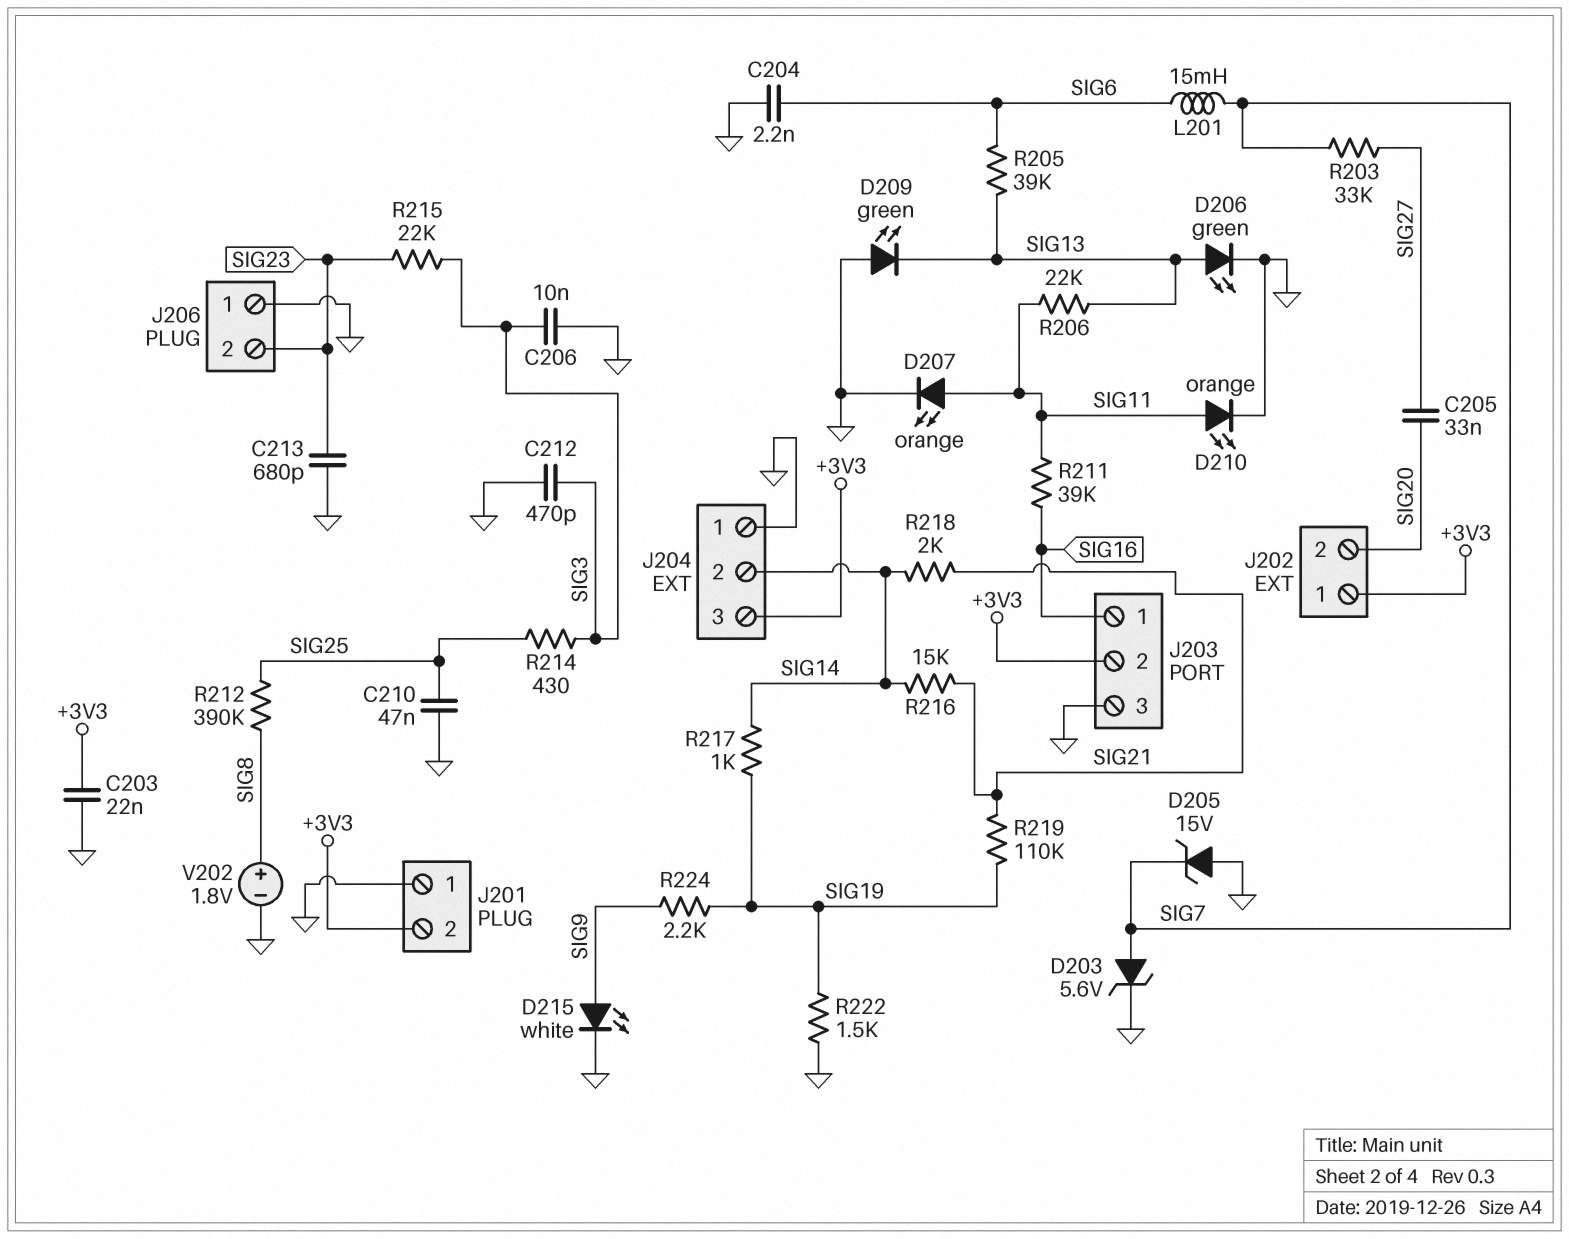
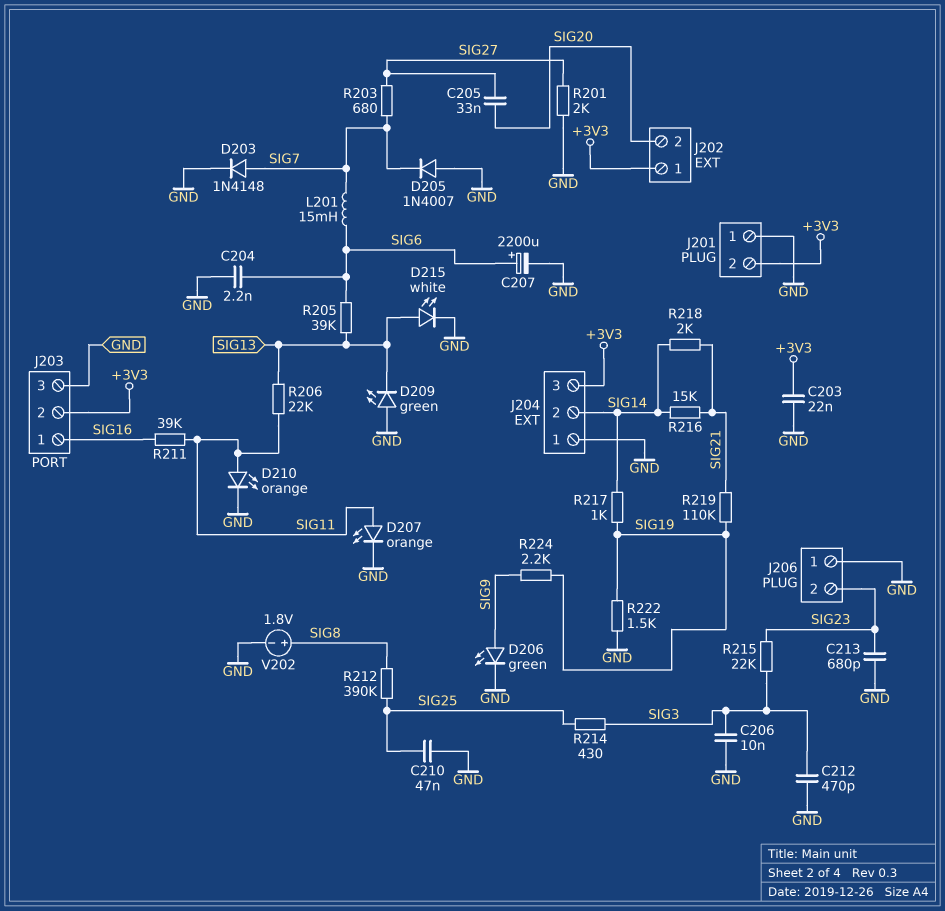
C207: none -> 2200uF (plus SIG6, minus GND)
D203: zener 5.6V (A SIG7, K GND) -> diode 1N4148 (A SIG7, K GND)
D205: zener 15V (A GND, K SIG7) -> diode 1N4007 (A GND, K SIG7)
D206: LED green (A SIG13, K GND) -> LED green (A SIG9, K GND)
D215: LED white (A SIG9, K GND) -> LED white (A SIG13, K GND)
R201: none -> 2k (GND, SIG27)
R203: 33k (SIG7, SIG27) -> 680 (SIG7, SIG27)

